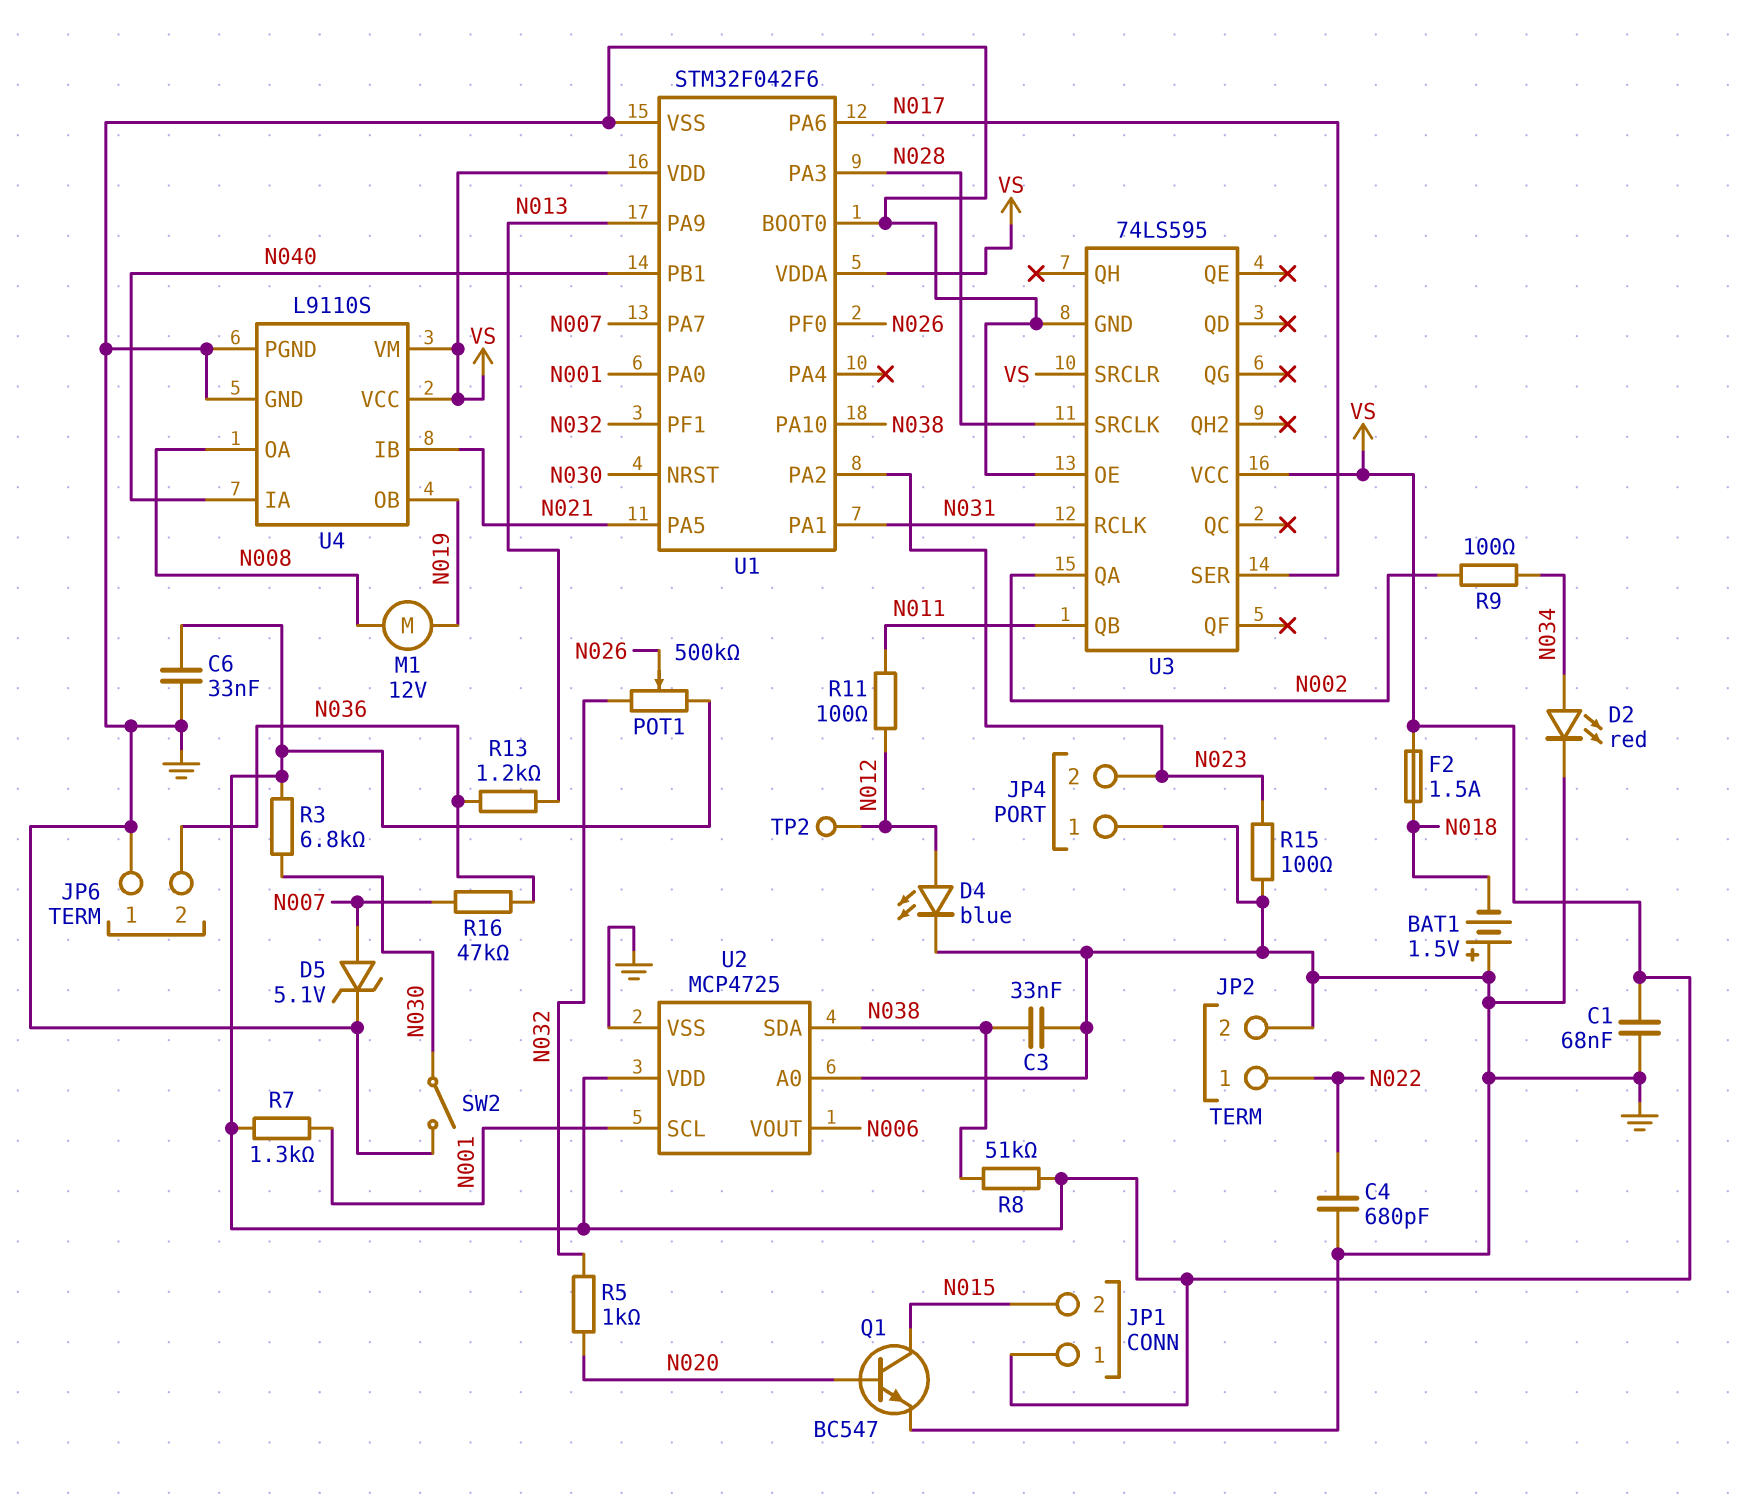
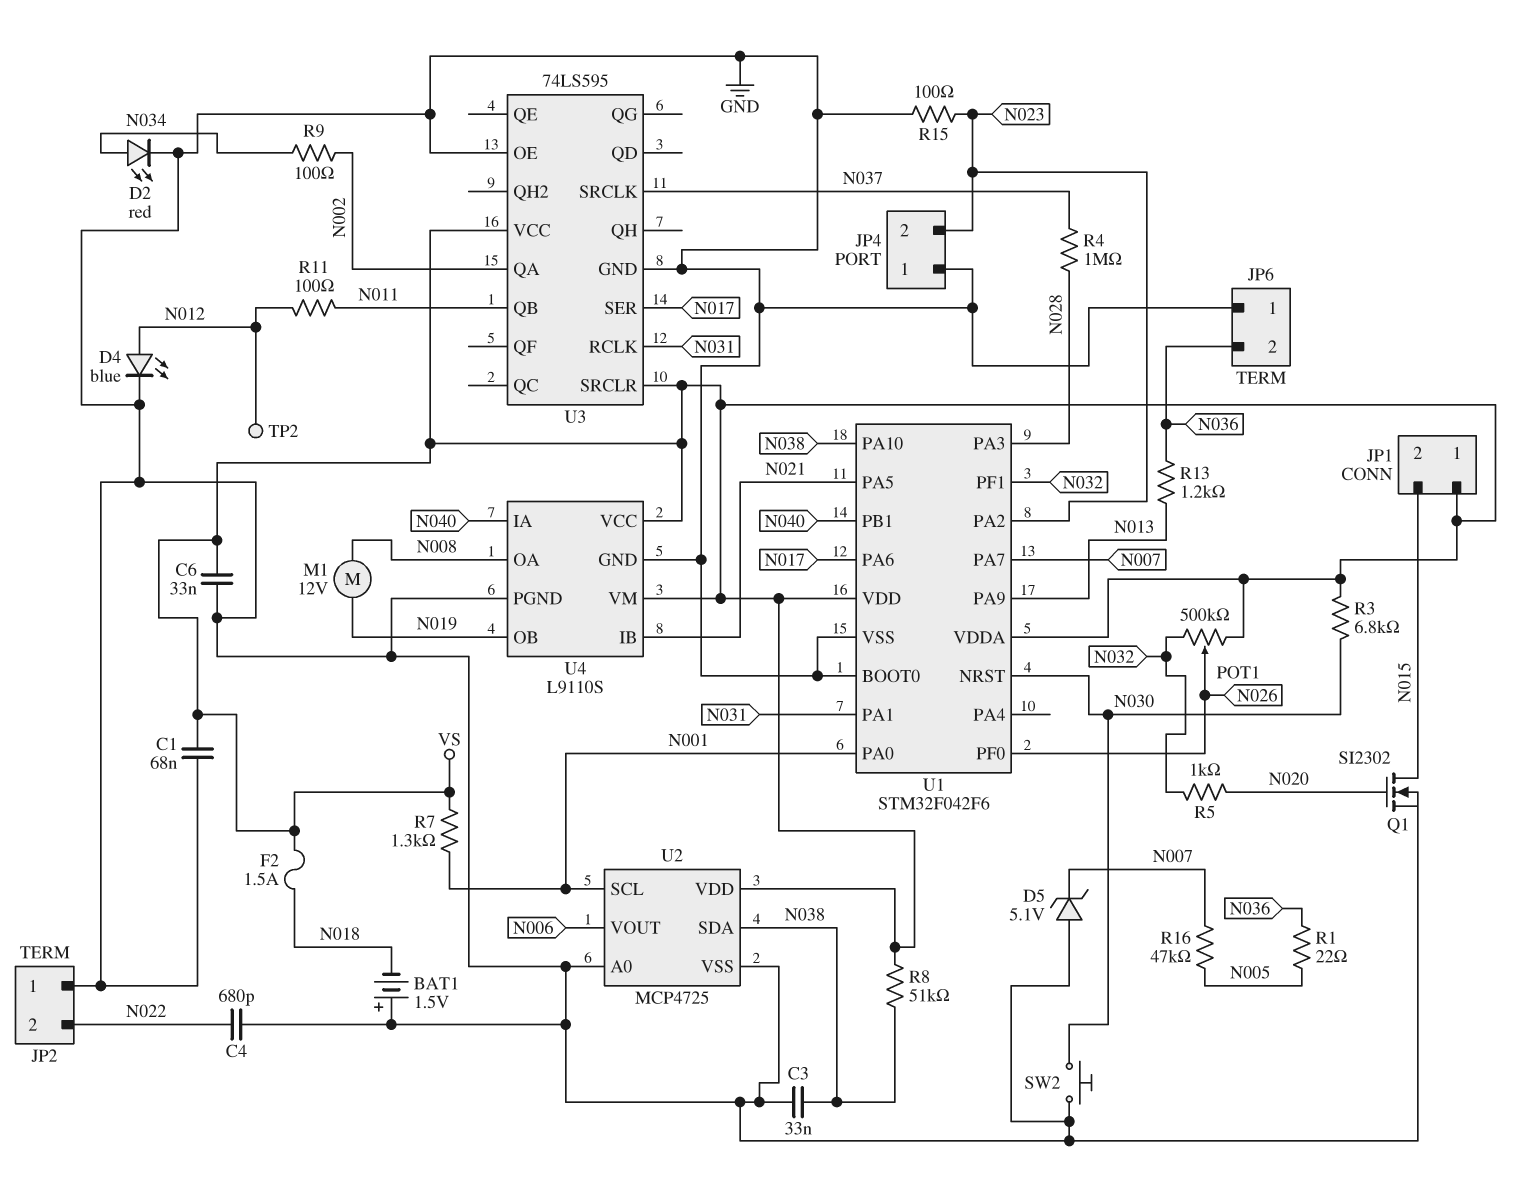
D5: zener 5.1V (A N007, K GND) -> zener 5.1V (A GND, K N007)
JP2 pin 1: N022 -> GND
JP2 pin 2: GND -> N022
Q1: NPN BC547 (B N020, C N015, E GND) -> NMOS SI2302 (G N020, D N015, S GND)
R1: none -> 22 (N005, N036)
R4: none -> 1M (N028, N037)
R16: 47k (N007, N036) -> 47k (N005, N007)
SW2: switch (GND, N030) -> button (GND, N030)
U3 pin SRCLK: N028 -> N037

